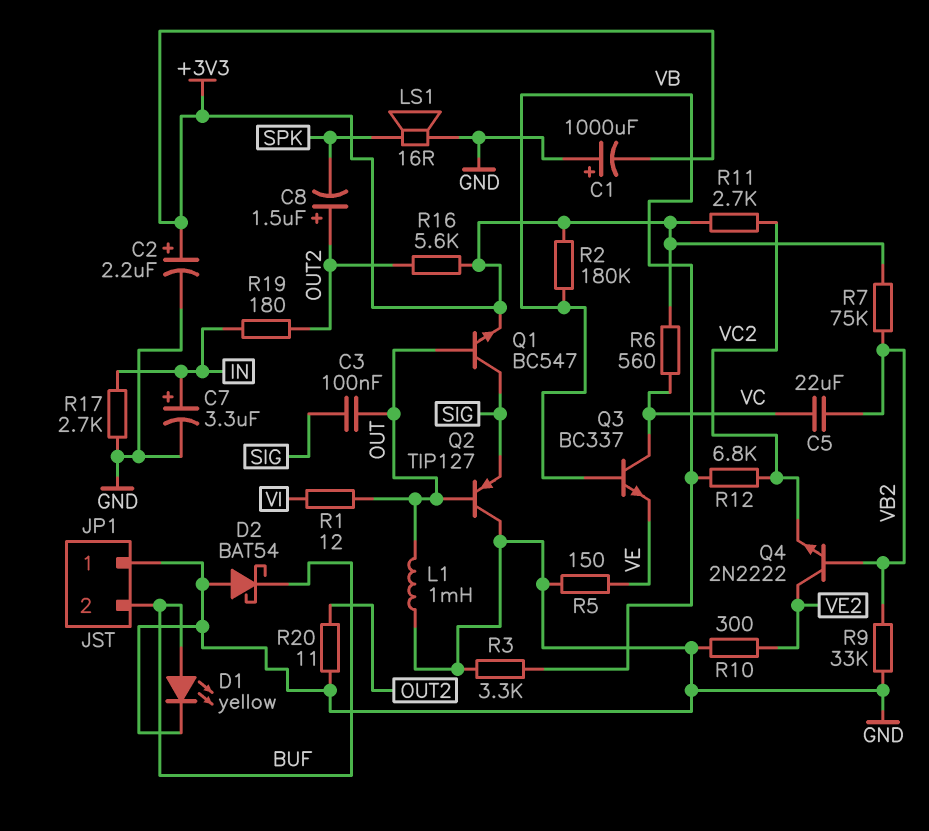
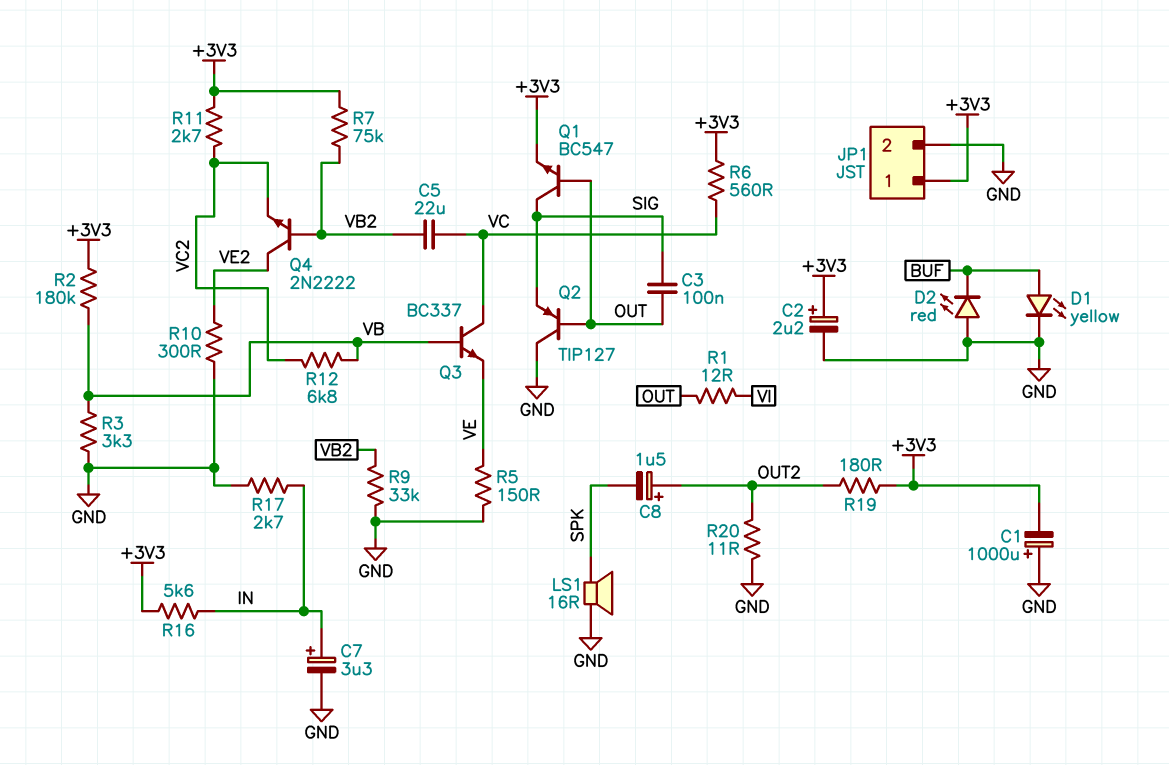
D2: schottky BAT54 (A GND, K BUF) -> LED red (A GND, K BUF)
JP1 pin 1: GND -> +3V3
JP1 pin 2: BUF -> GND
L1: 1mH (GND, OUT) -> none
R16: 5.6k (+3V3, OUT2) -> 5.6k (+3V3, IN)
R19: 180 (IN, OUT2) -> 180 (+3V3, OUT2)

